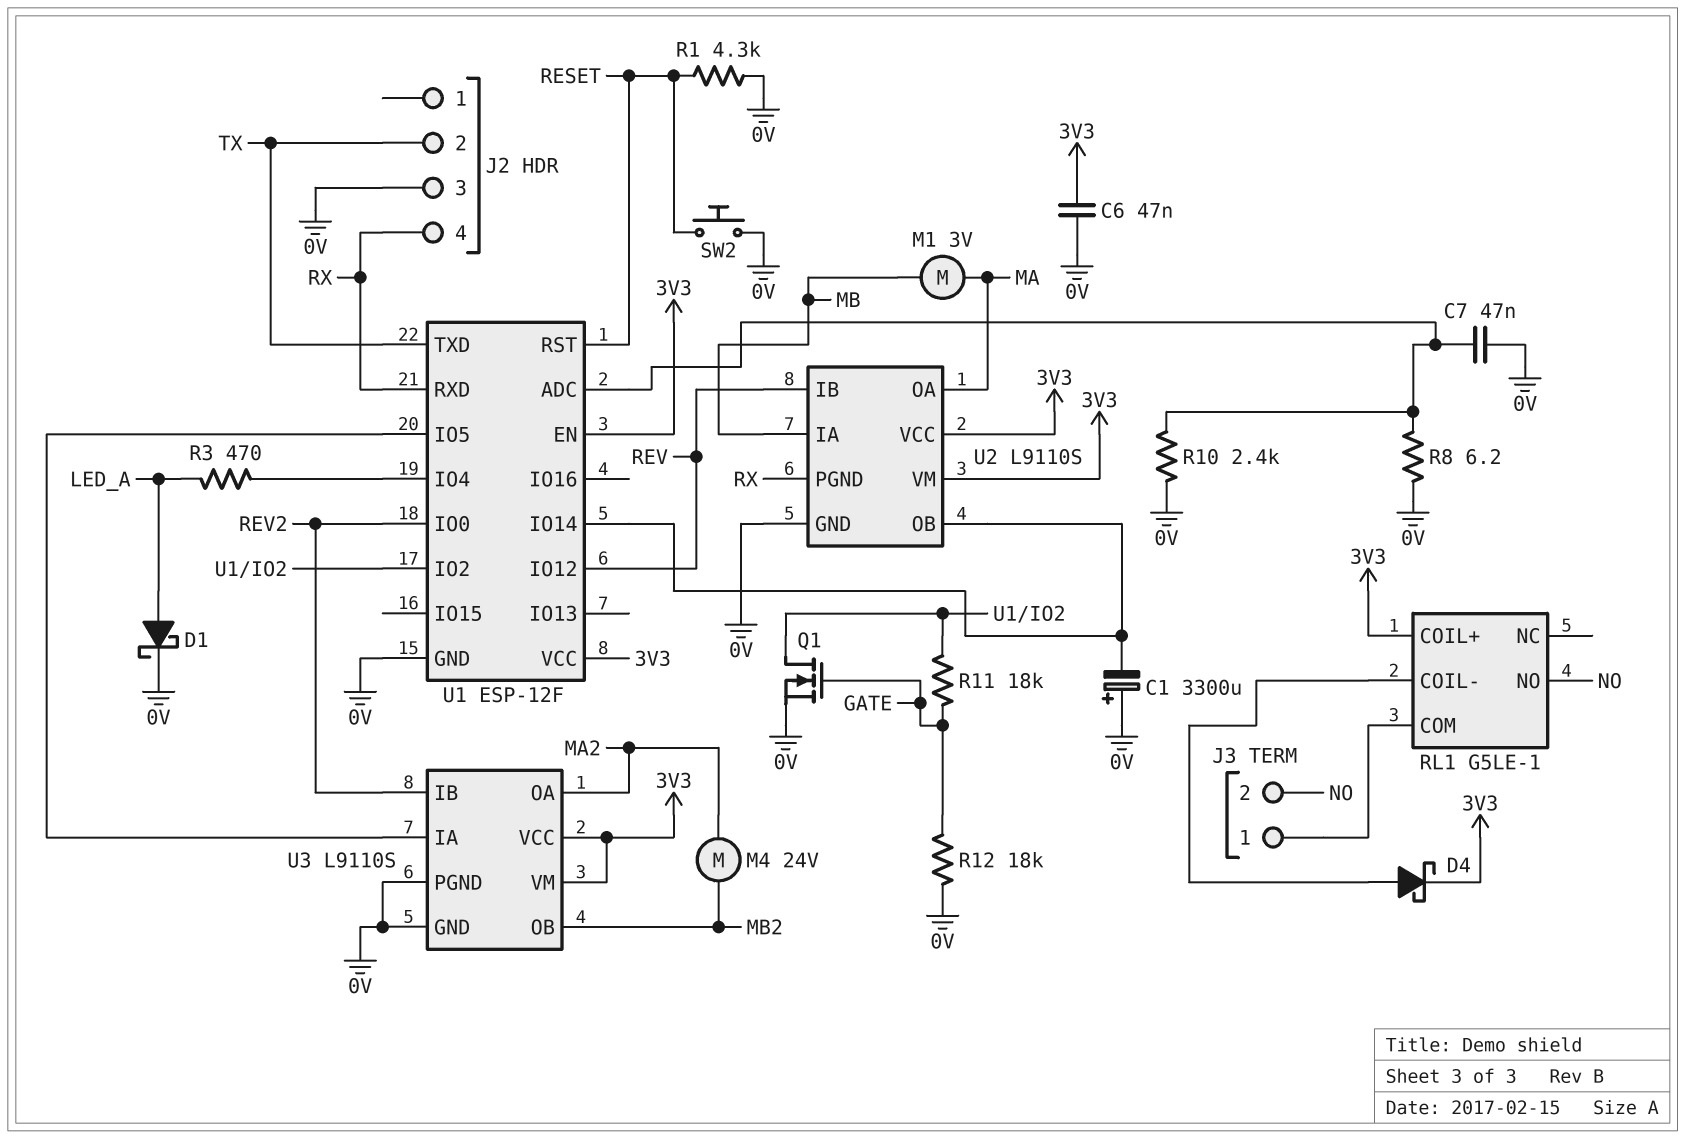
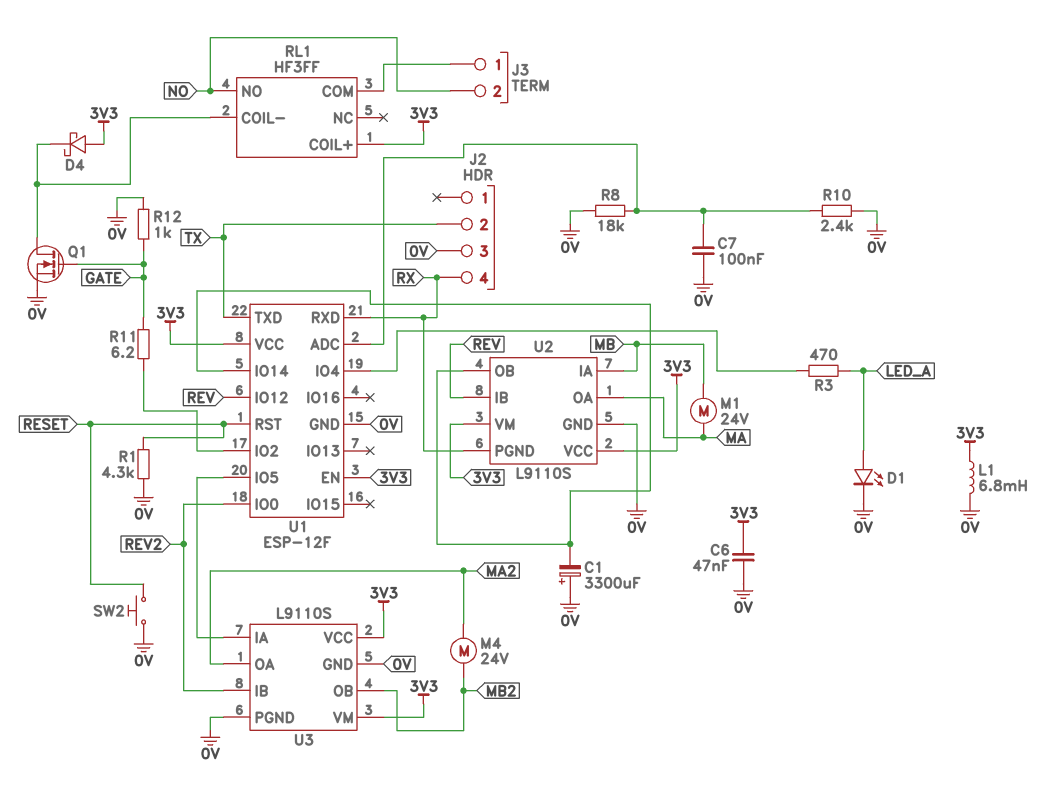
C7: 47nF (0V, U1/ADC) -> 100nF (0V, U1/ADC)
D1: schottky (A LED_A, K 0V) -> LED (A LED_A, K 0V)
D4: schottky (A RL1/COIL-, K 3V3) -> schottky (A 3V3, K RL1/COIL-)
L1: none -> 6.8mH (0V, 3V3)
M1: motor 3V (MA, MB) -> motor 24V (MA, MB)
Q1: NMOS (G GATE, D U1/IO2, S 0V) -> NMOS (G GATE, D RL1/COIL-, S 0V)
R8: 6.2 (0V, U1/ADC) -> 18k (0V, U1/ADC)
R11: 18k (GATE, U1/IO2) -> 6.2 (GATE, U1/IO2)
R12: 18k (0V, GATE) -> 1k (0V, GATE)
RL1: G5LE-1 -> HF3FF

